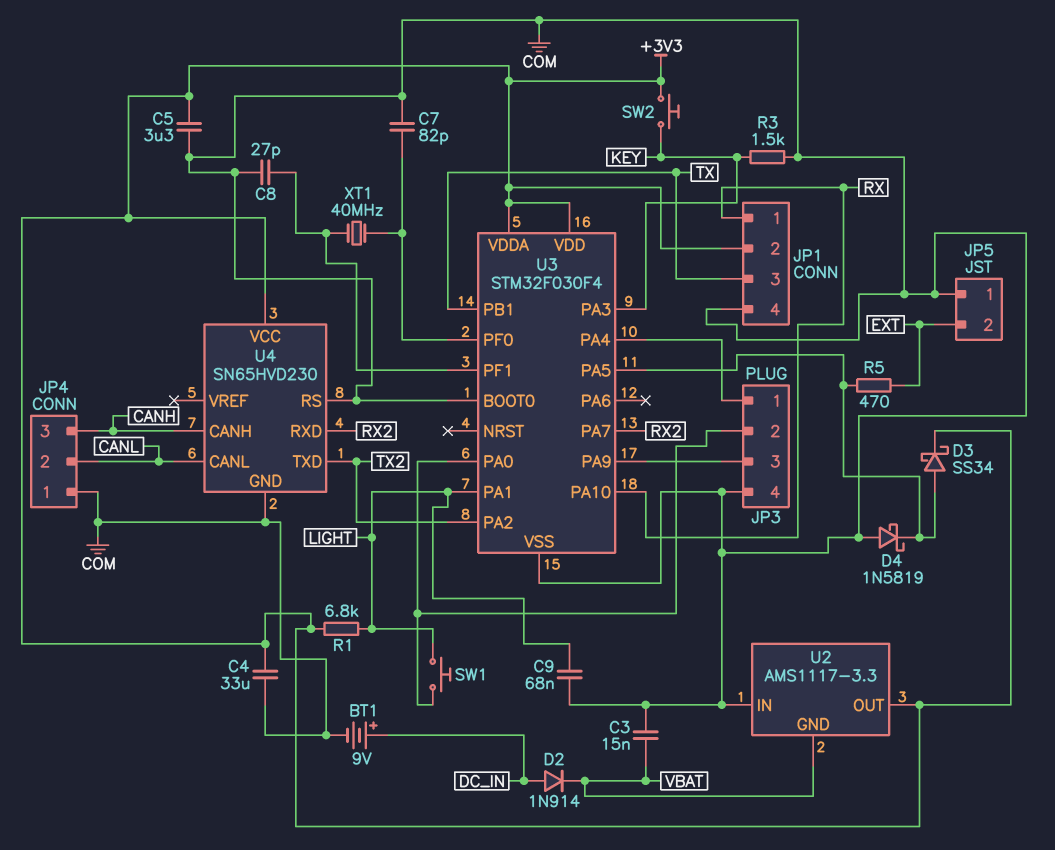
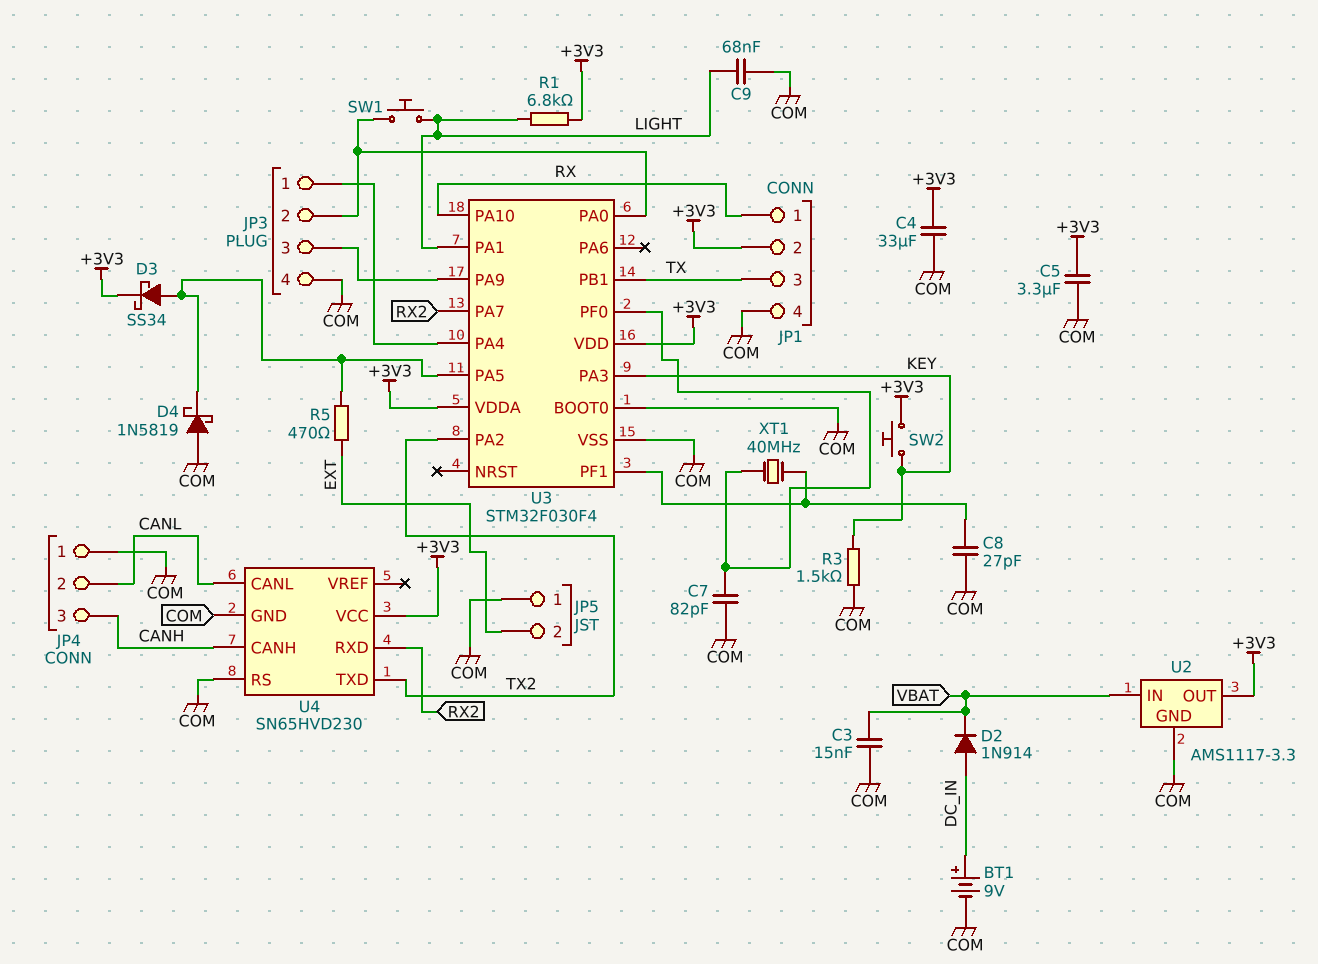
U2 pin GND: VBAT -> COM
U2 pin IN: COM -> VBAT

